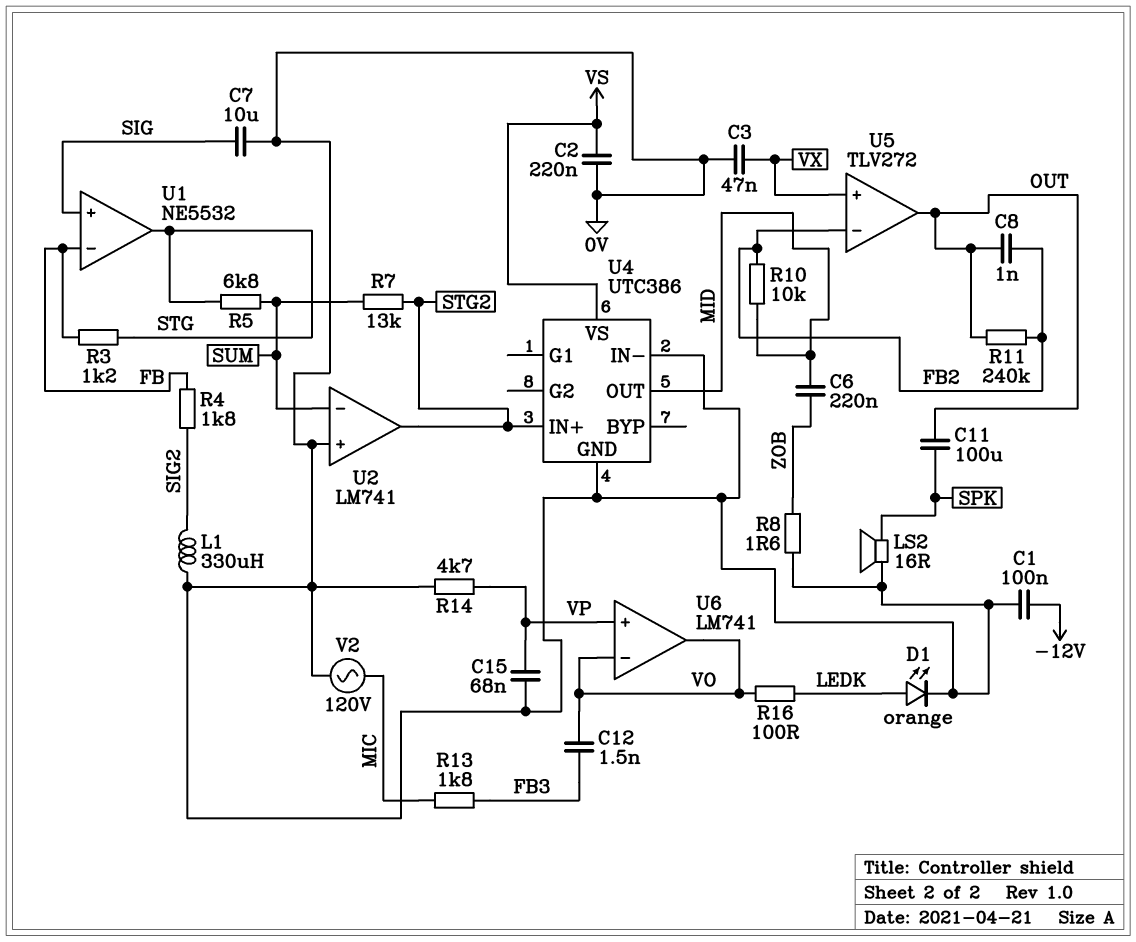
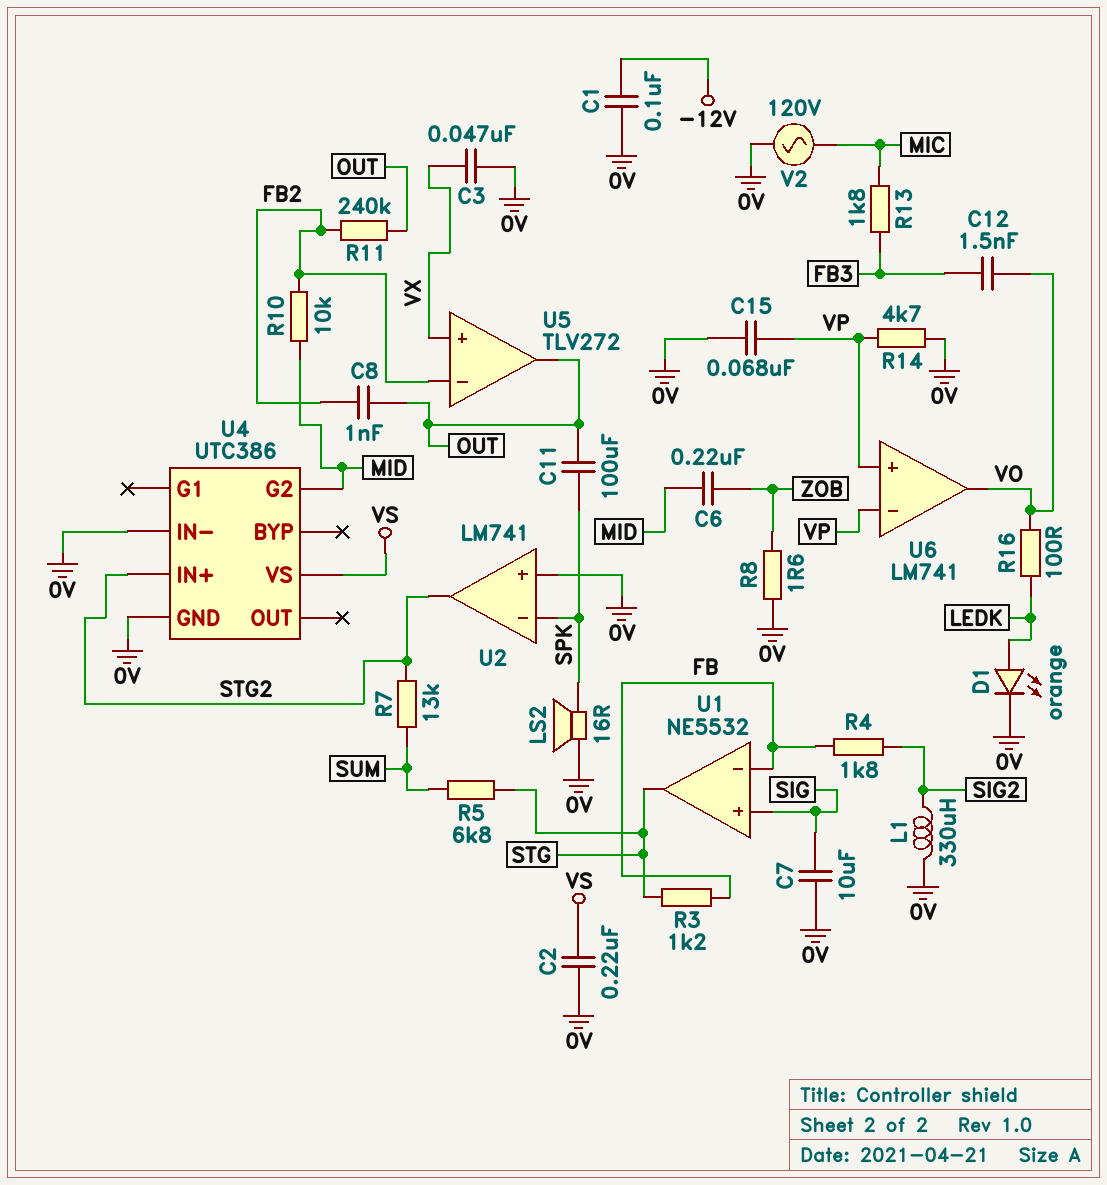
U2 pin in-: SUM -> SPK
U4 pin G2: none -> MID
U4 pin OUT: MID -> none
U6 pin in-: VO -> VP

